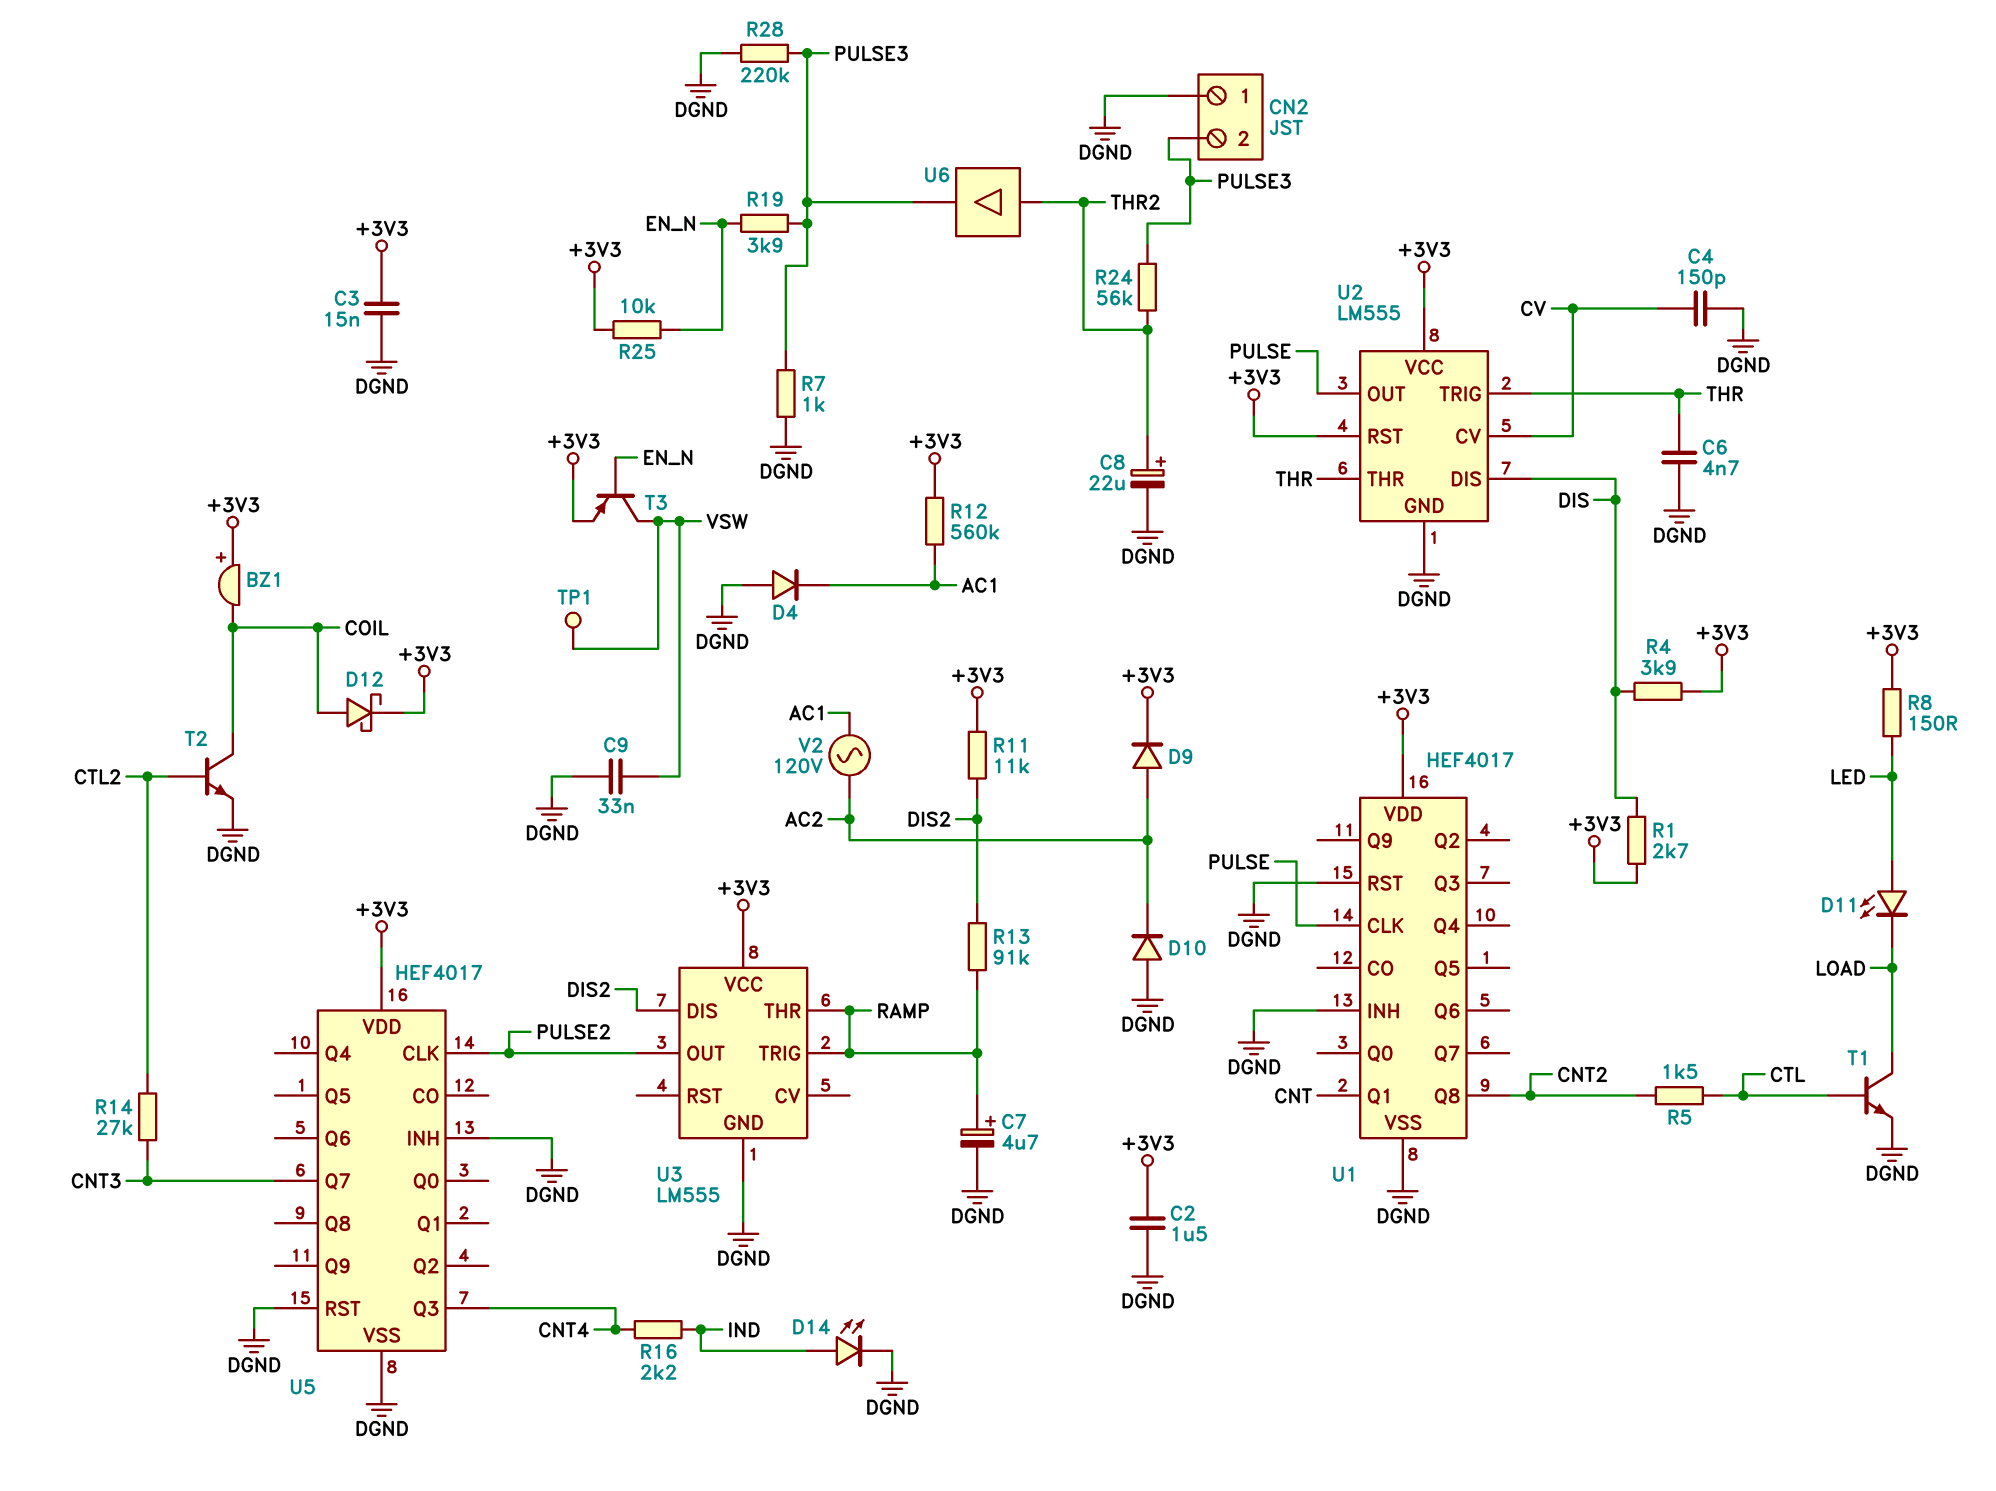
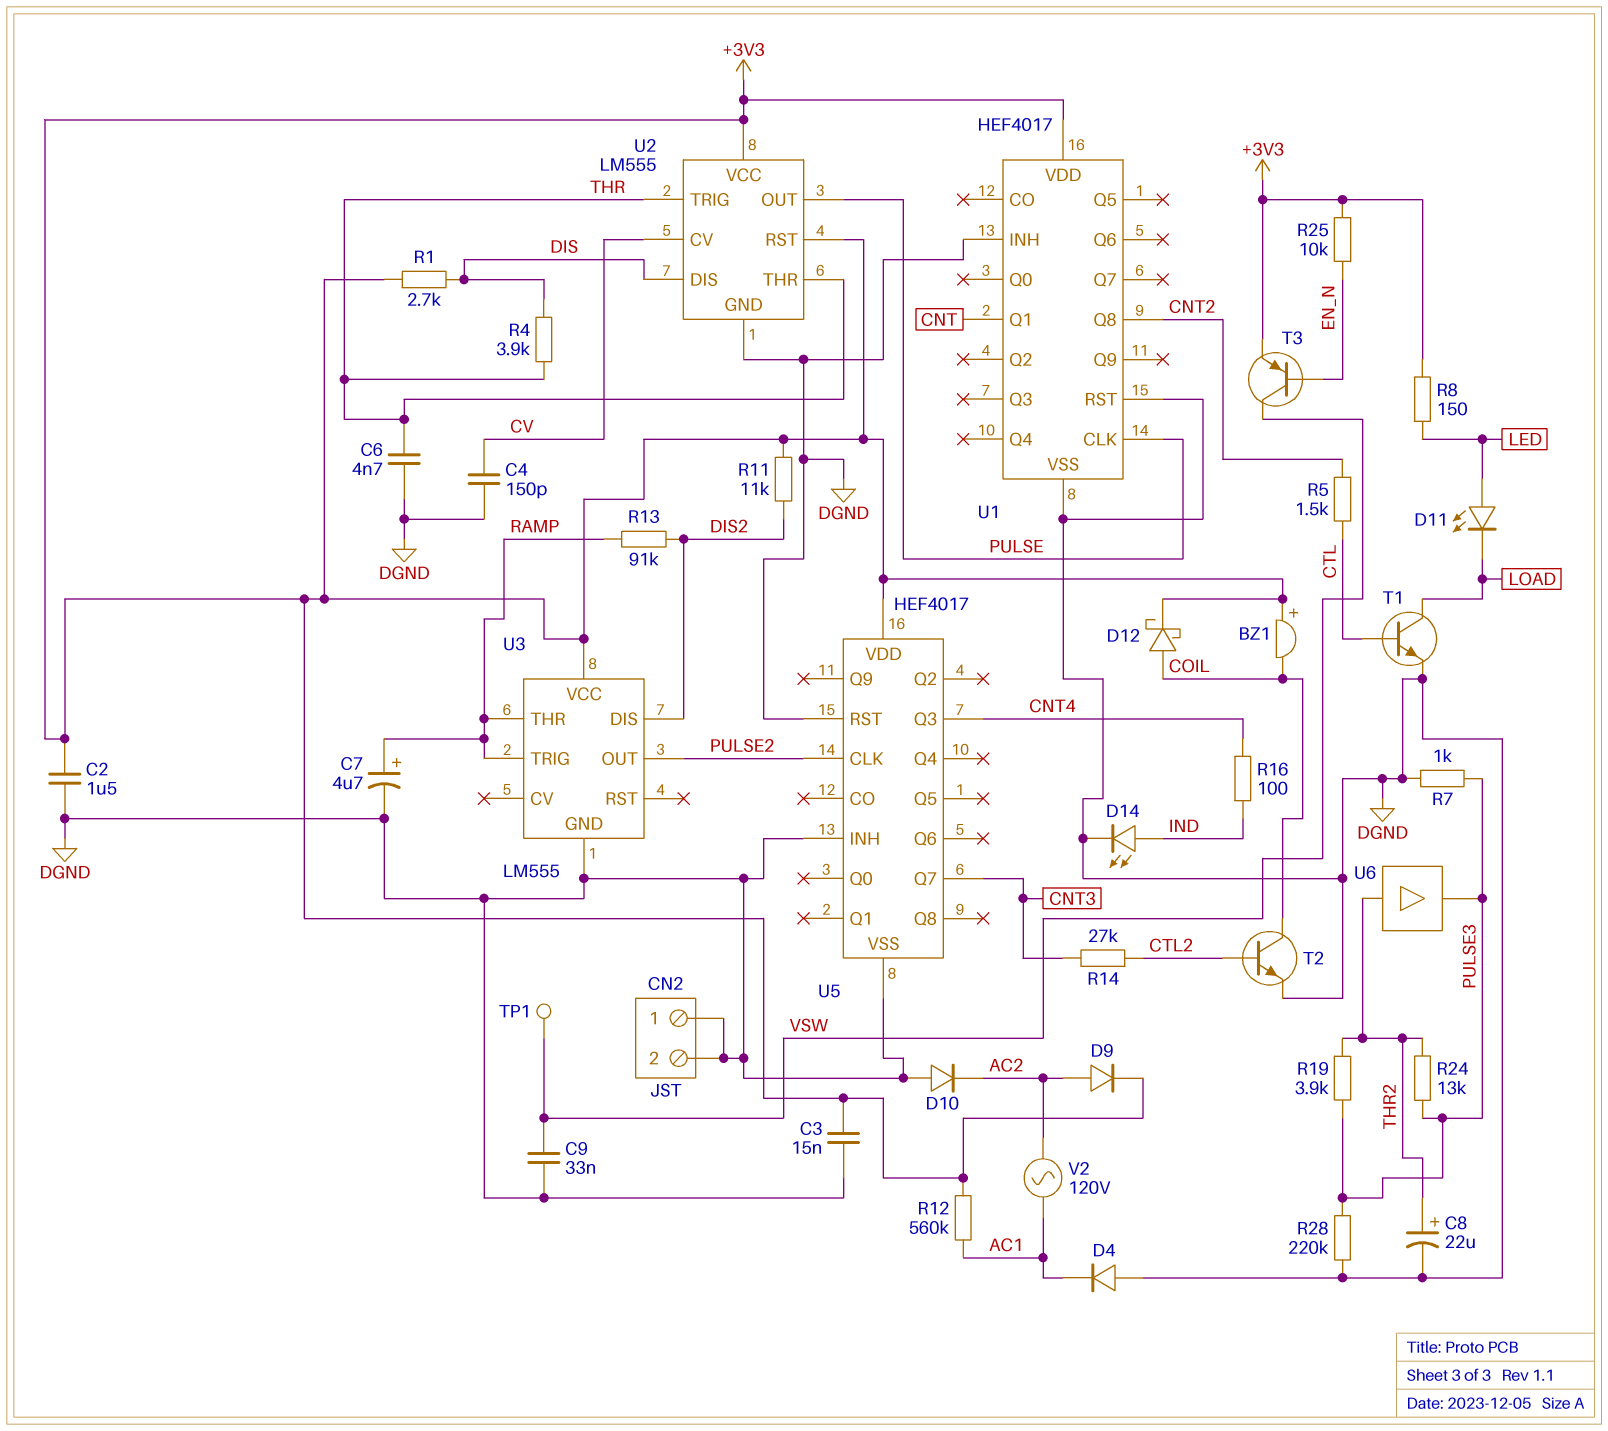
CN2 pin 2: PULSE3 -> DGND
R4: 3.9k (+3V3, DIS) -> 3.9k (DIS, THR)
R16: 2.2k (CNT4, IND) -> 100 (CNT4, IND)
R19: 3.9k (EN_N, PULSE3) -> 3.9k (PULSE3, THR2)
R24: 56k (PULSE3, THR2) -> 13k (PULSE3, THR2)

